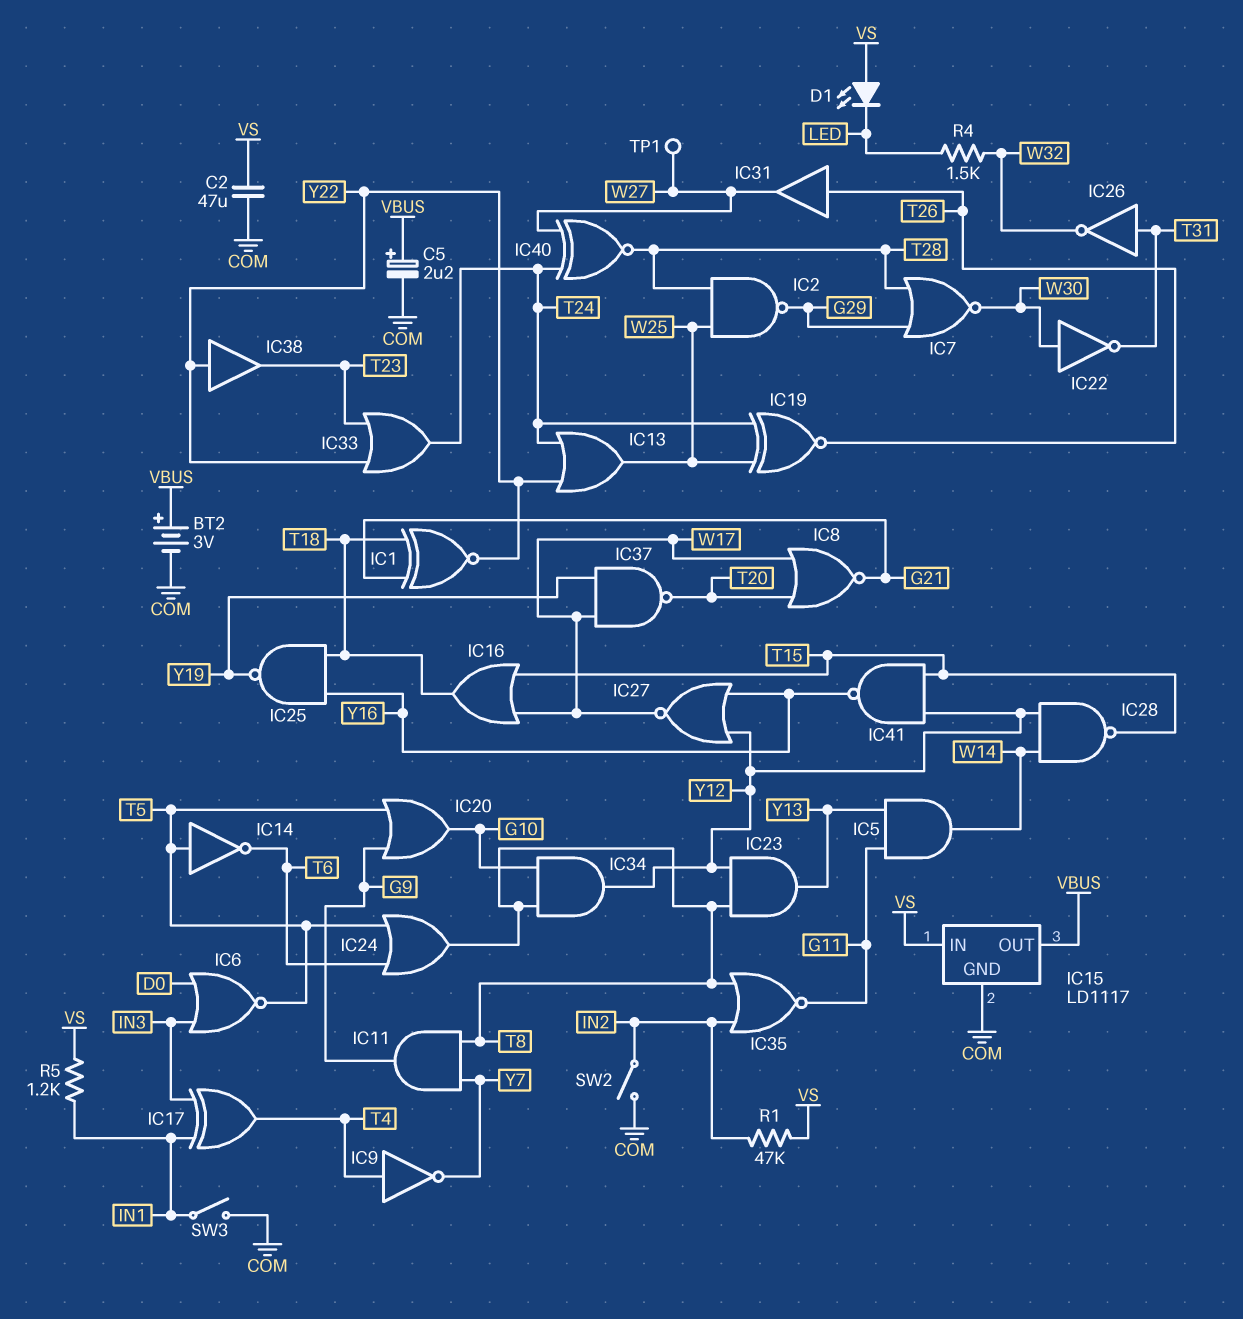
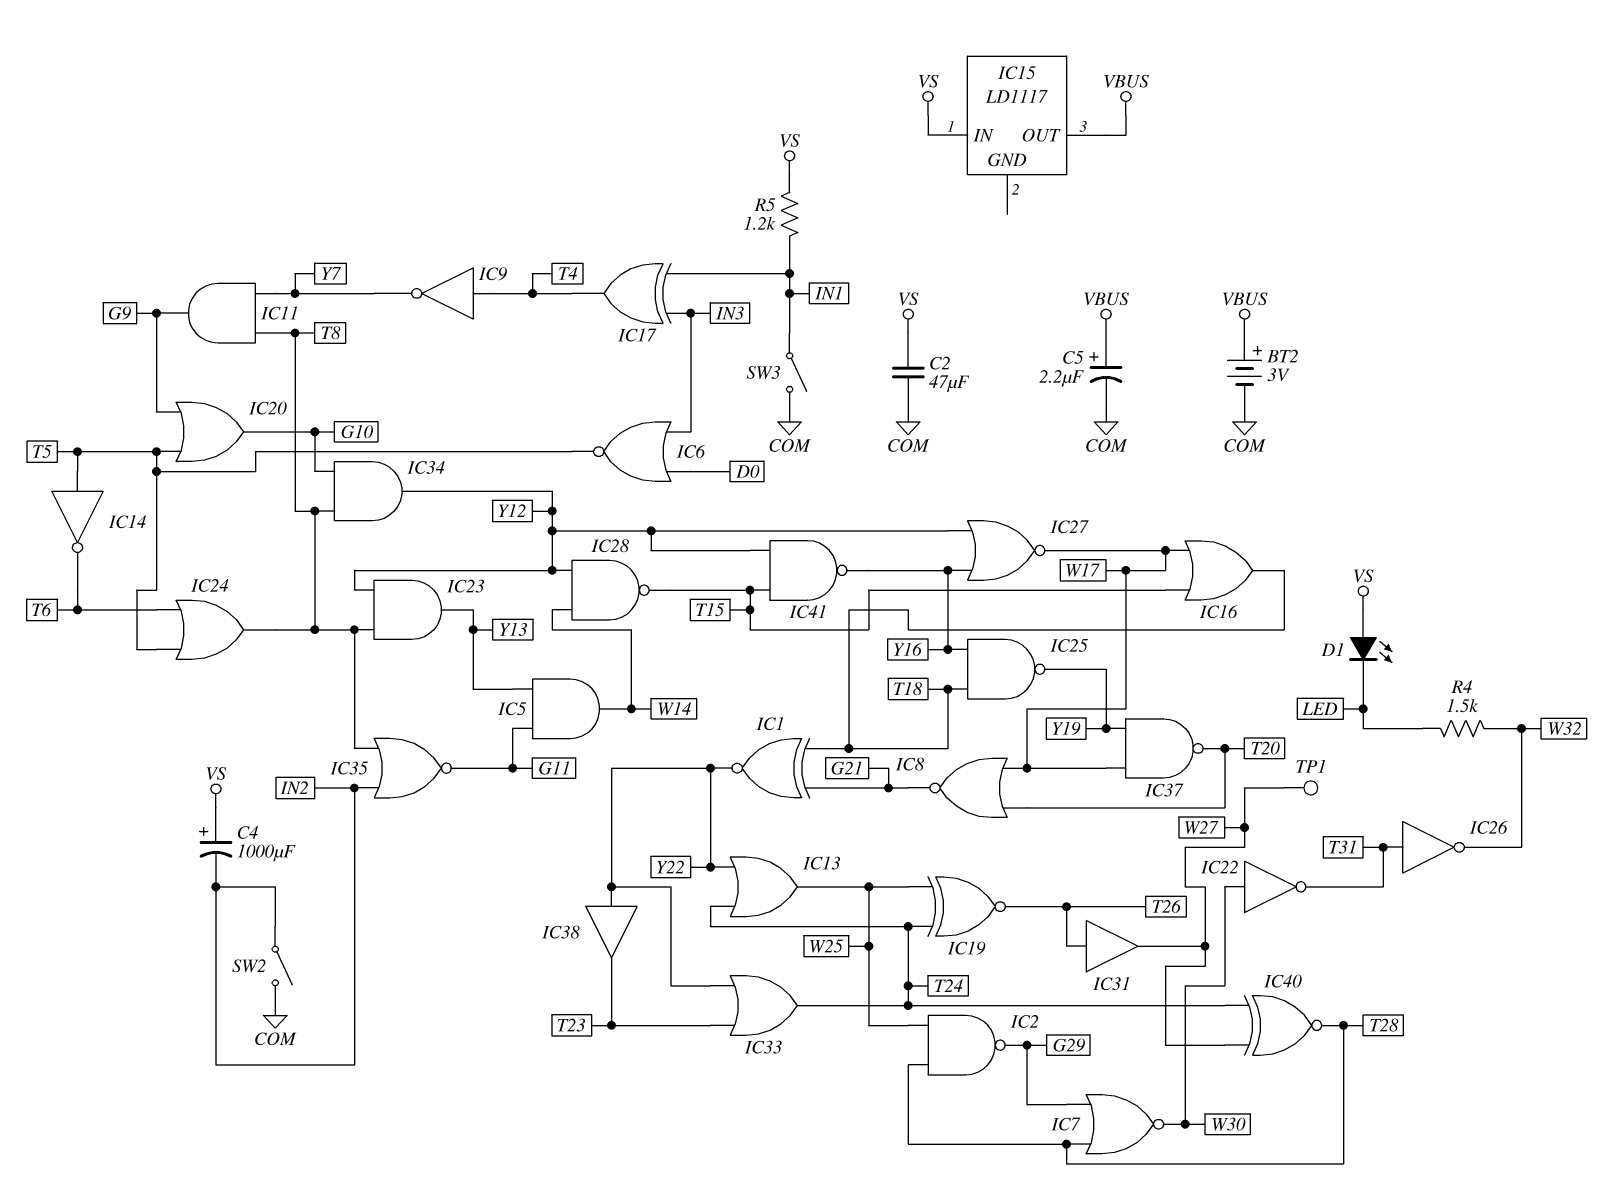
C4: none -> 1000uF (plus VS, minus IN2)
IC15 pin GND: COM -> none
R1: 47k (IN2, VS) -> none

